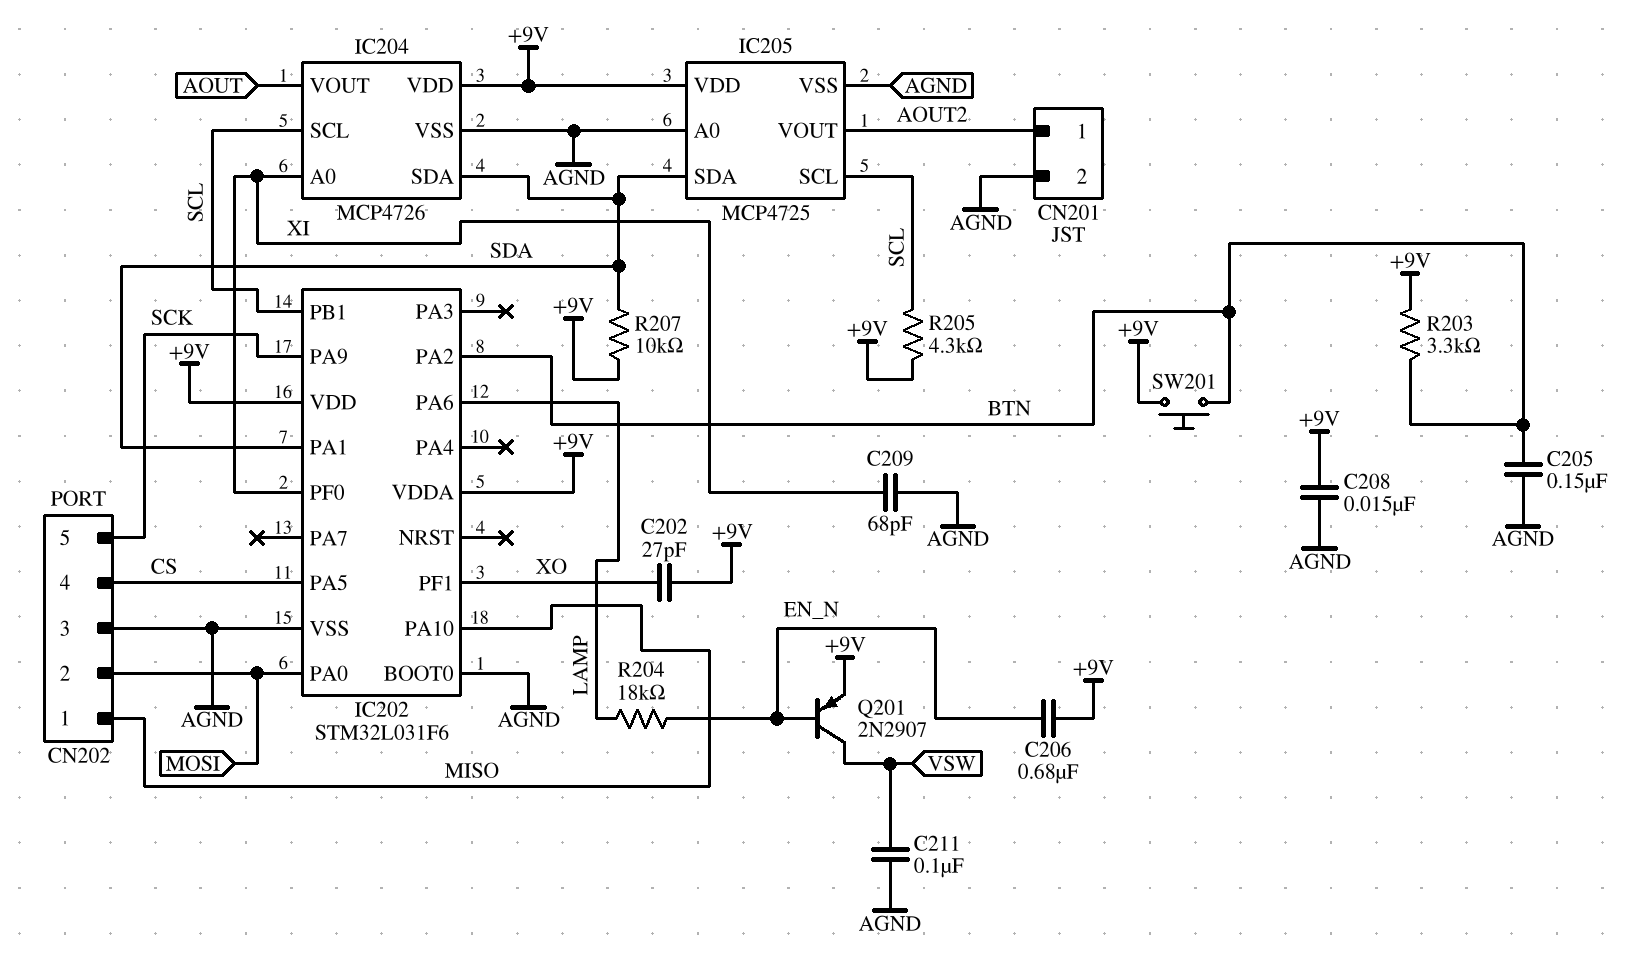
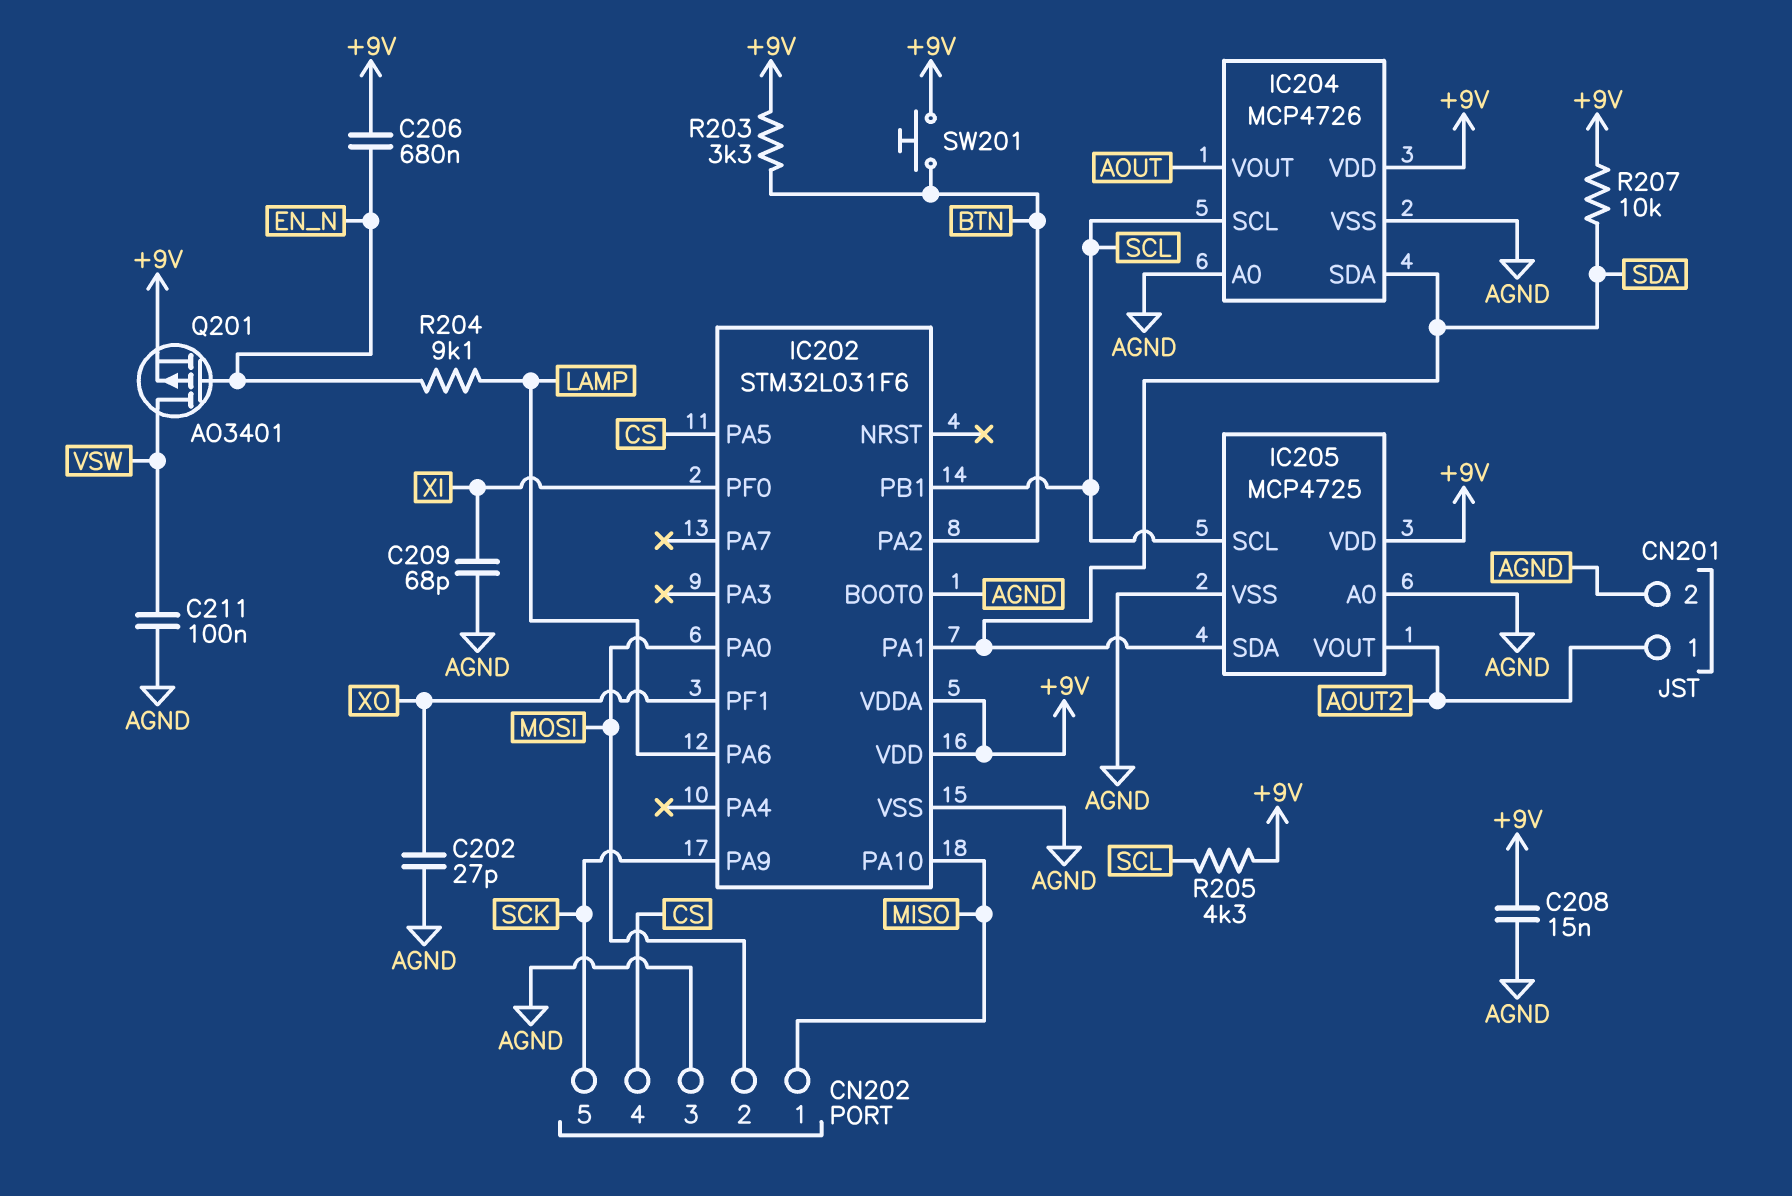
C202: 27pF (+9V, XO) -> 27pF (AGND, XO)
C205: 150nF (AGND, BTN) -> none
IC204 pin A0: XI -> AGND
Q201: PNP 2N2907 (B EN_N, C VSW, E +9V) -> PMOS AO3401 (G EN_N, D VSW, S +9V)
R204: 18k (EN_N, LAMP) -> 9.1k (EN_N, LAMP)

